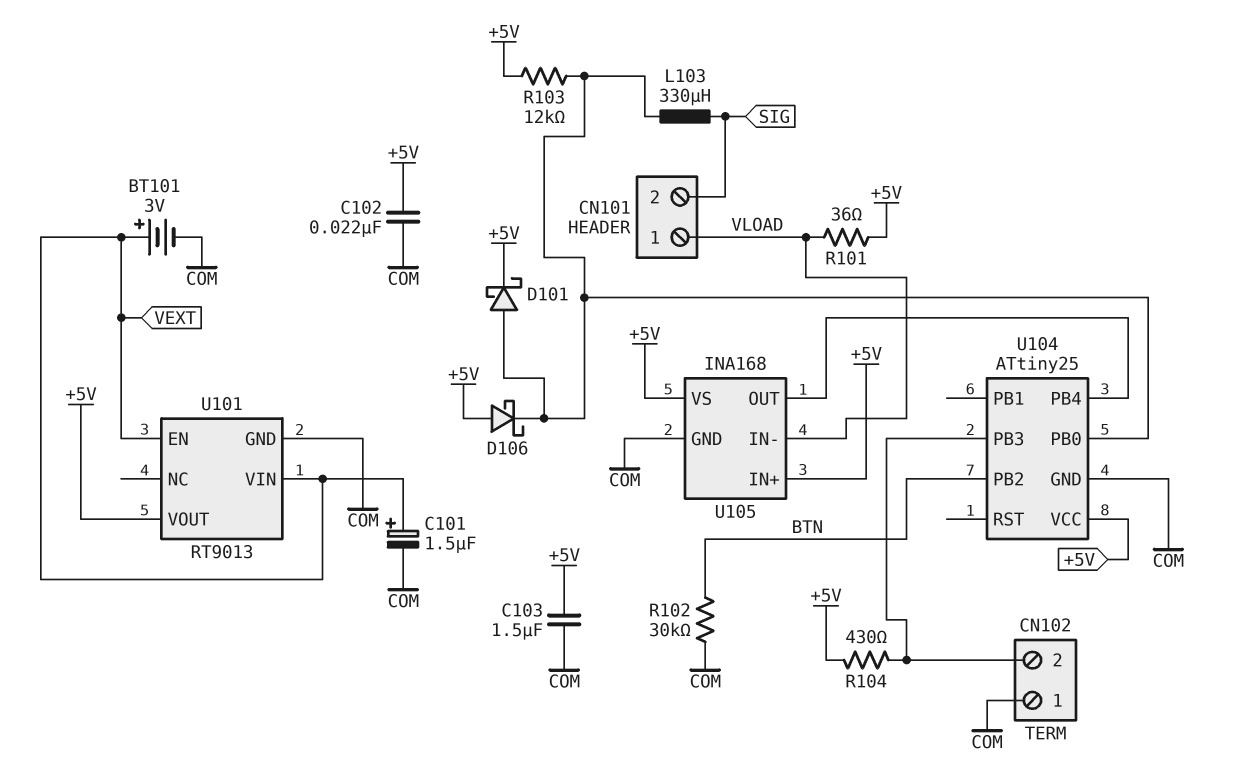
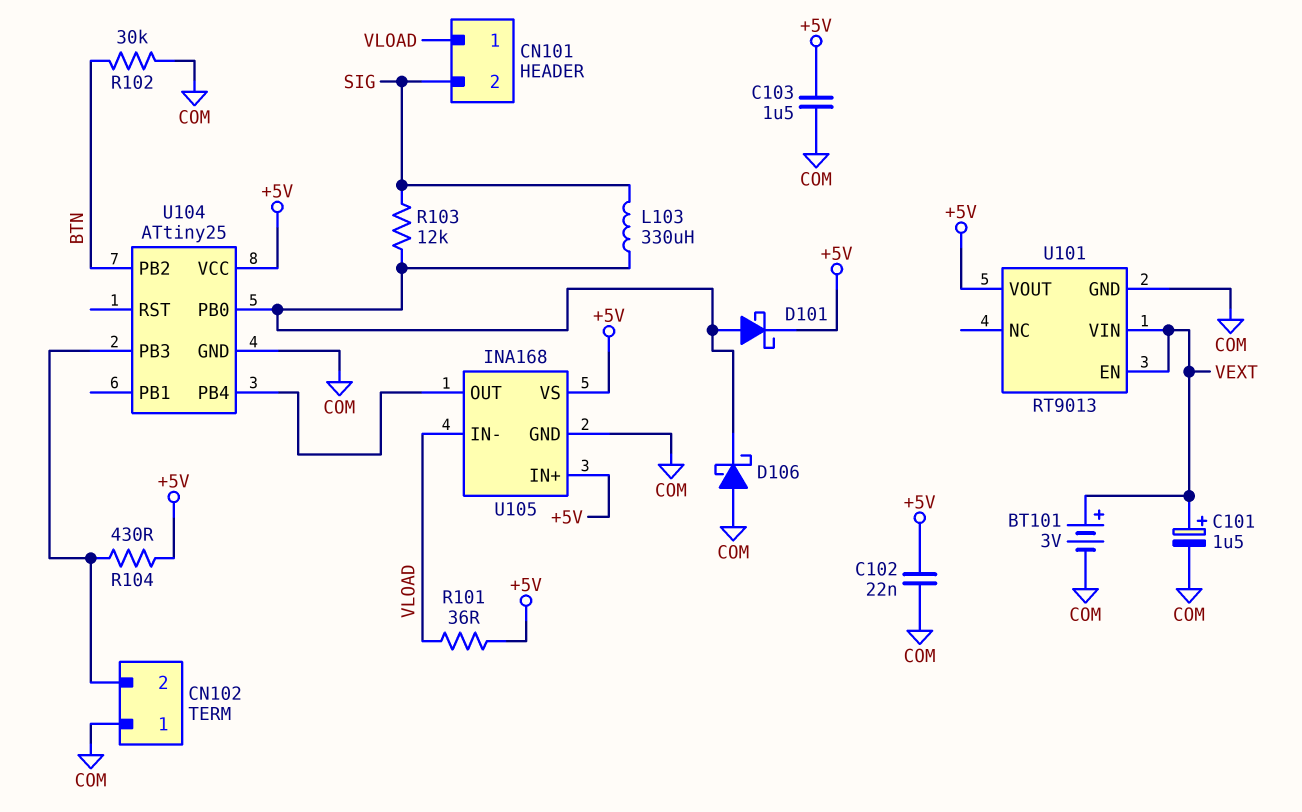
D106: schottky (A +5V, K U104/PB0) -> schottky (A COM, K U104/PB0)
R103: 12k (+5V, U104/PB0) -> 12k (SIG, U104/PB0)

